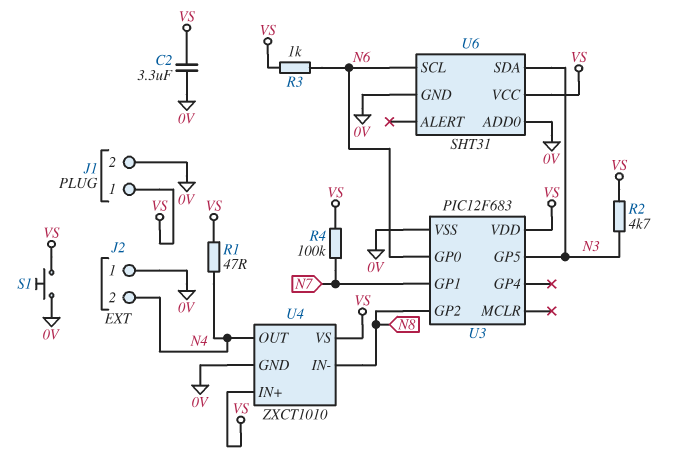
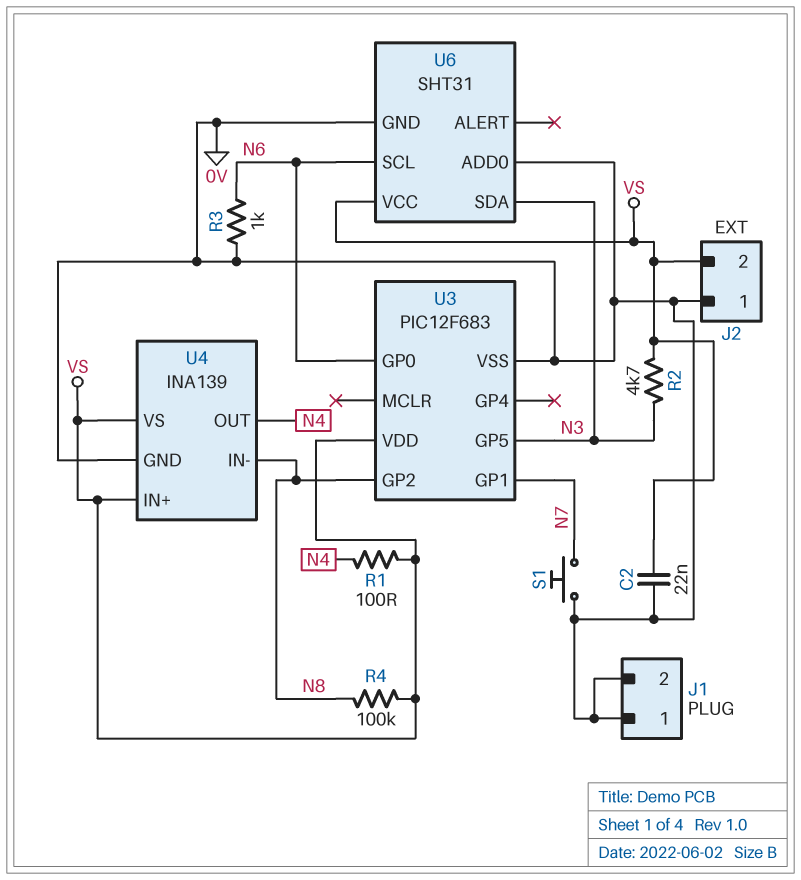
C2: 3.3uF (0V, VS) -> 22nF (0V, VS)
J1 pin 1: VS -> 0V
J2 pin 2: N4 -> VS
R1: 47 (N4, VS) -> 100 (N4, VS)
R3: 1k (N6, VS) -> 1k (0V, N6)
R4: 100k (N7, VS) -> 100k (N8, VS)
S1: button (0V, VS) -> button (0V, N7)
U4: ZXCT1010 -> INA139

